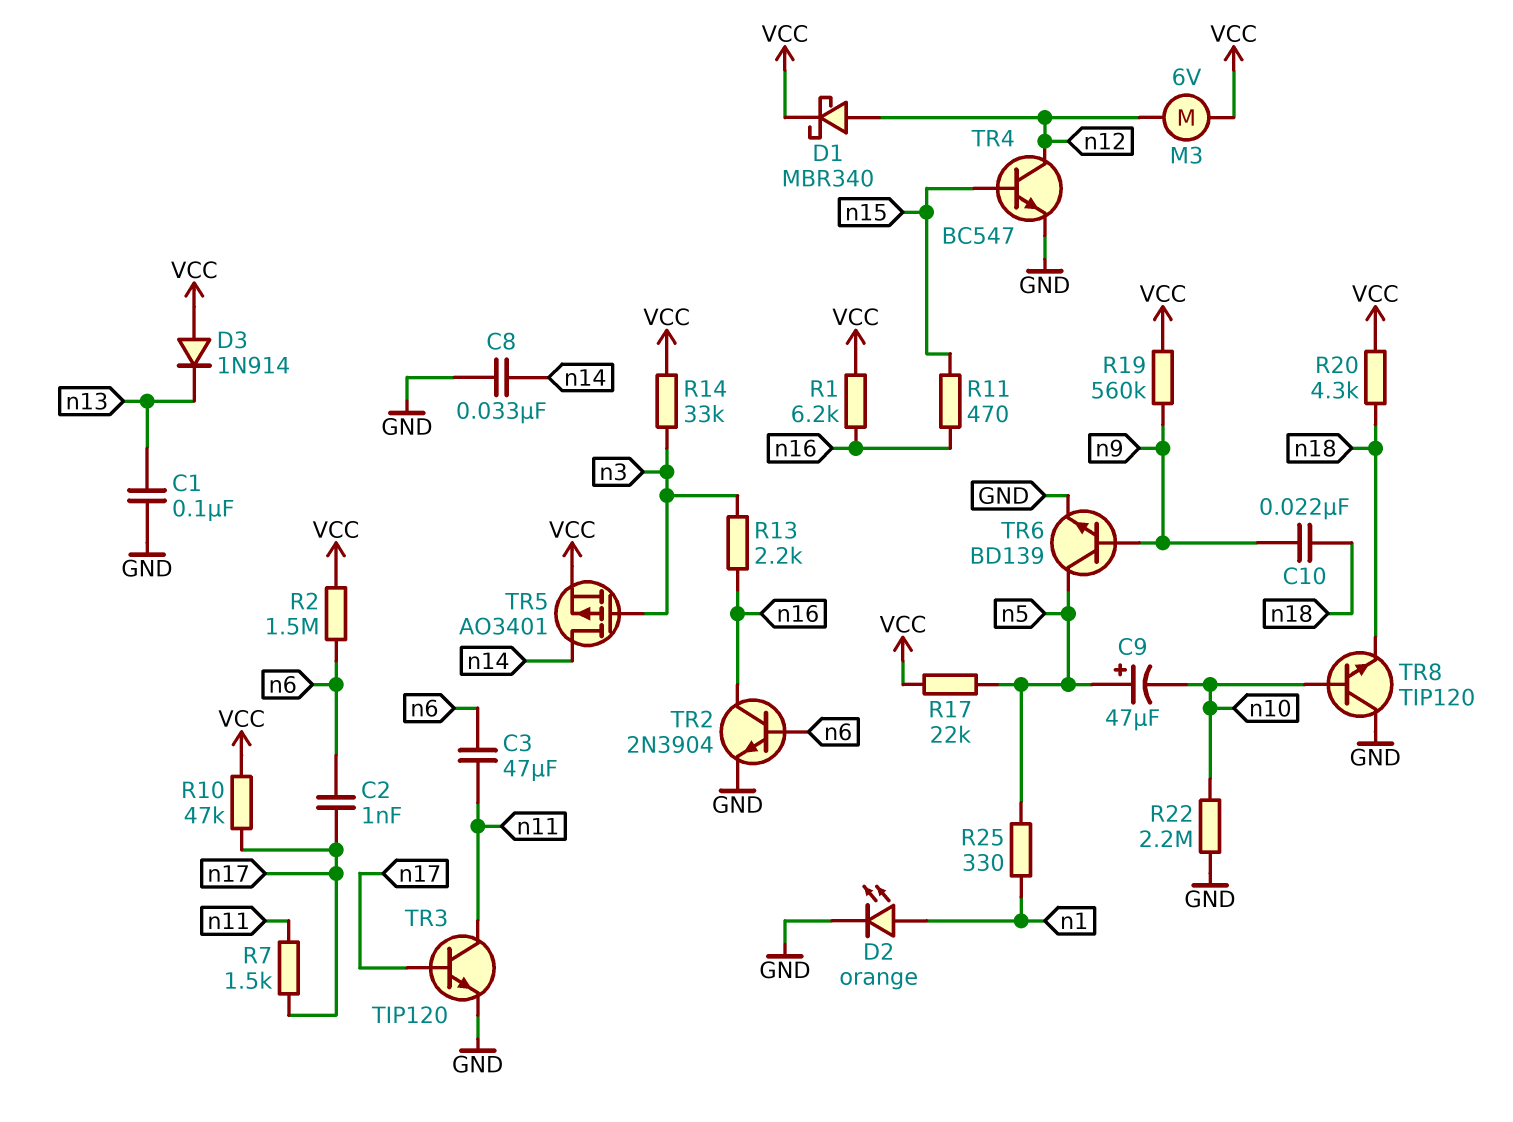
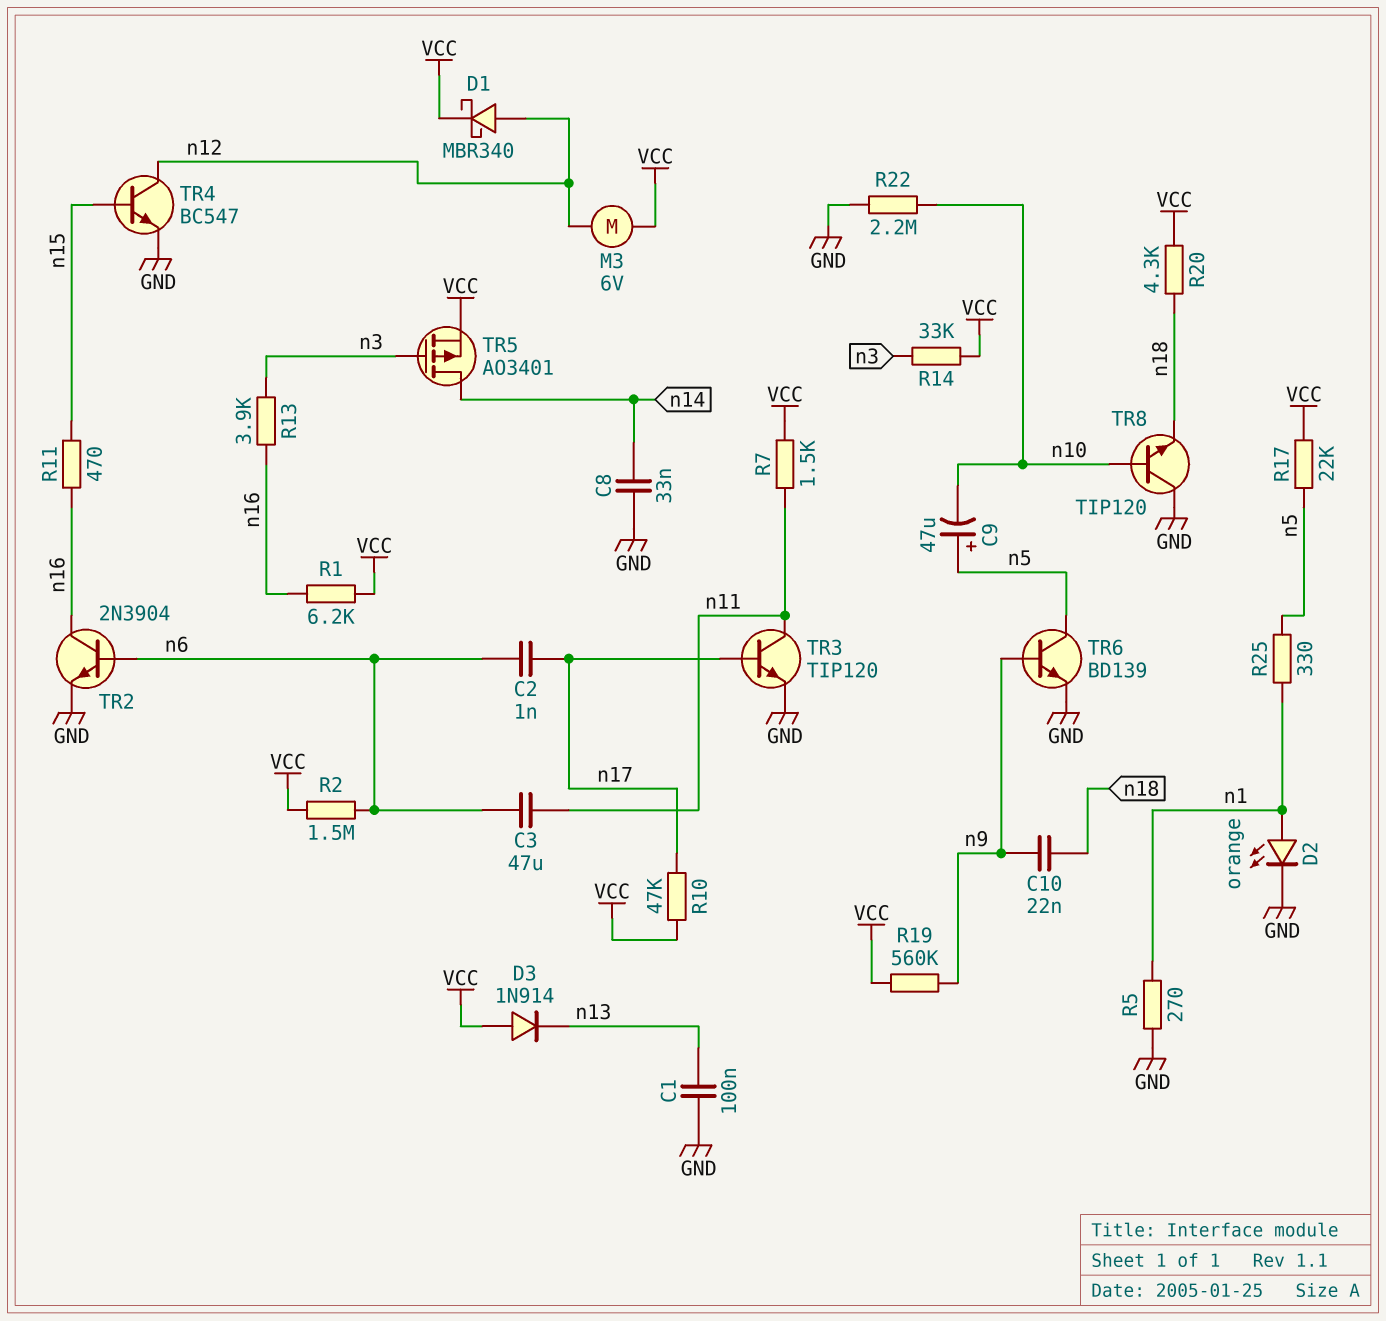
R5: none -> 270 (GND, n1)
R7: 1.5k (n11, n17) -> 1.5k (VCC, n11)
R13: 2.2k (n3, n16) -> 3.9k (n3, n16)

